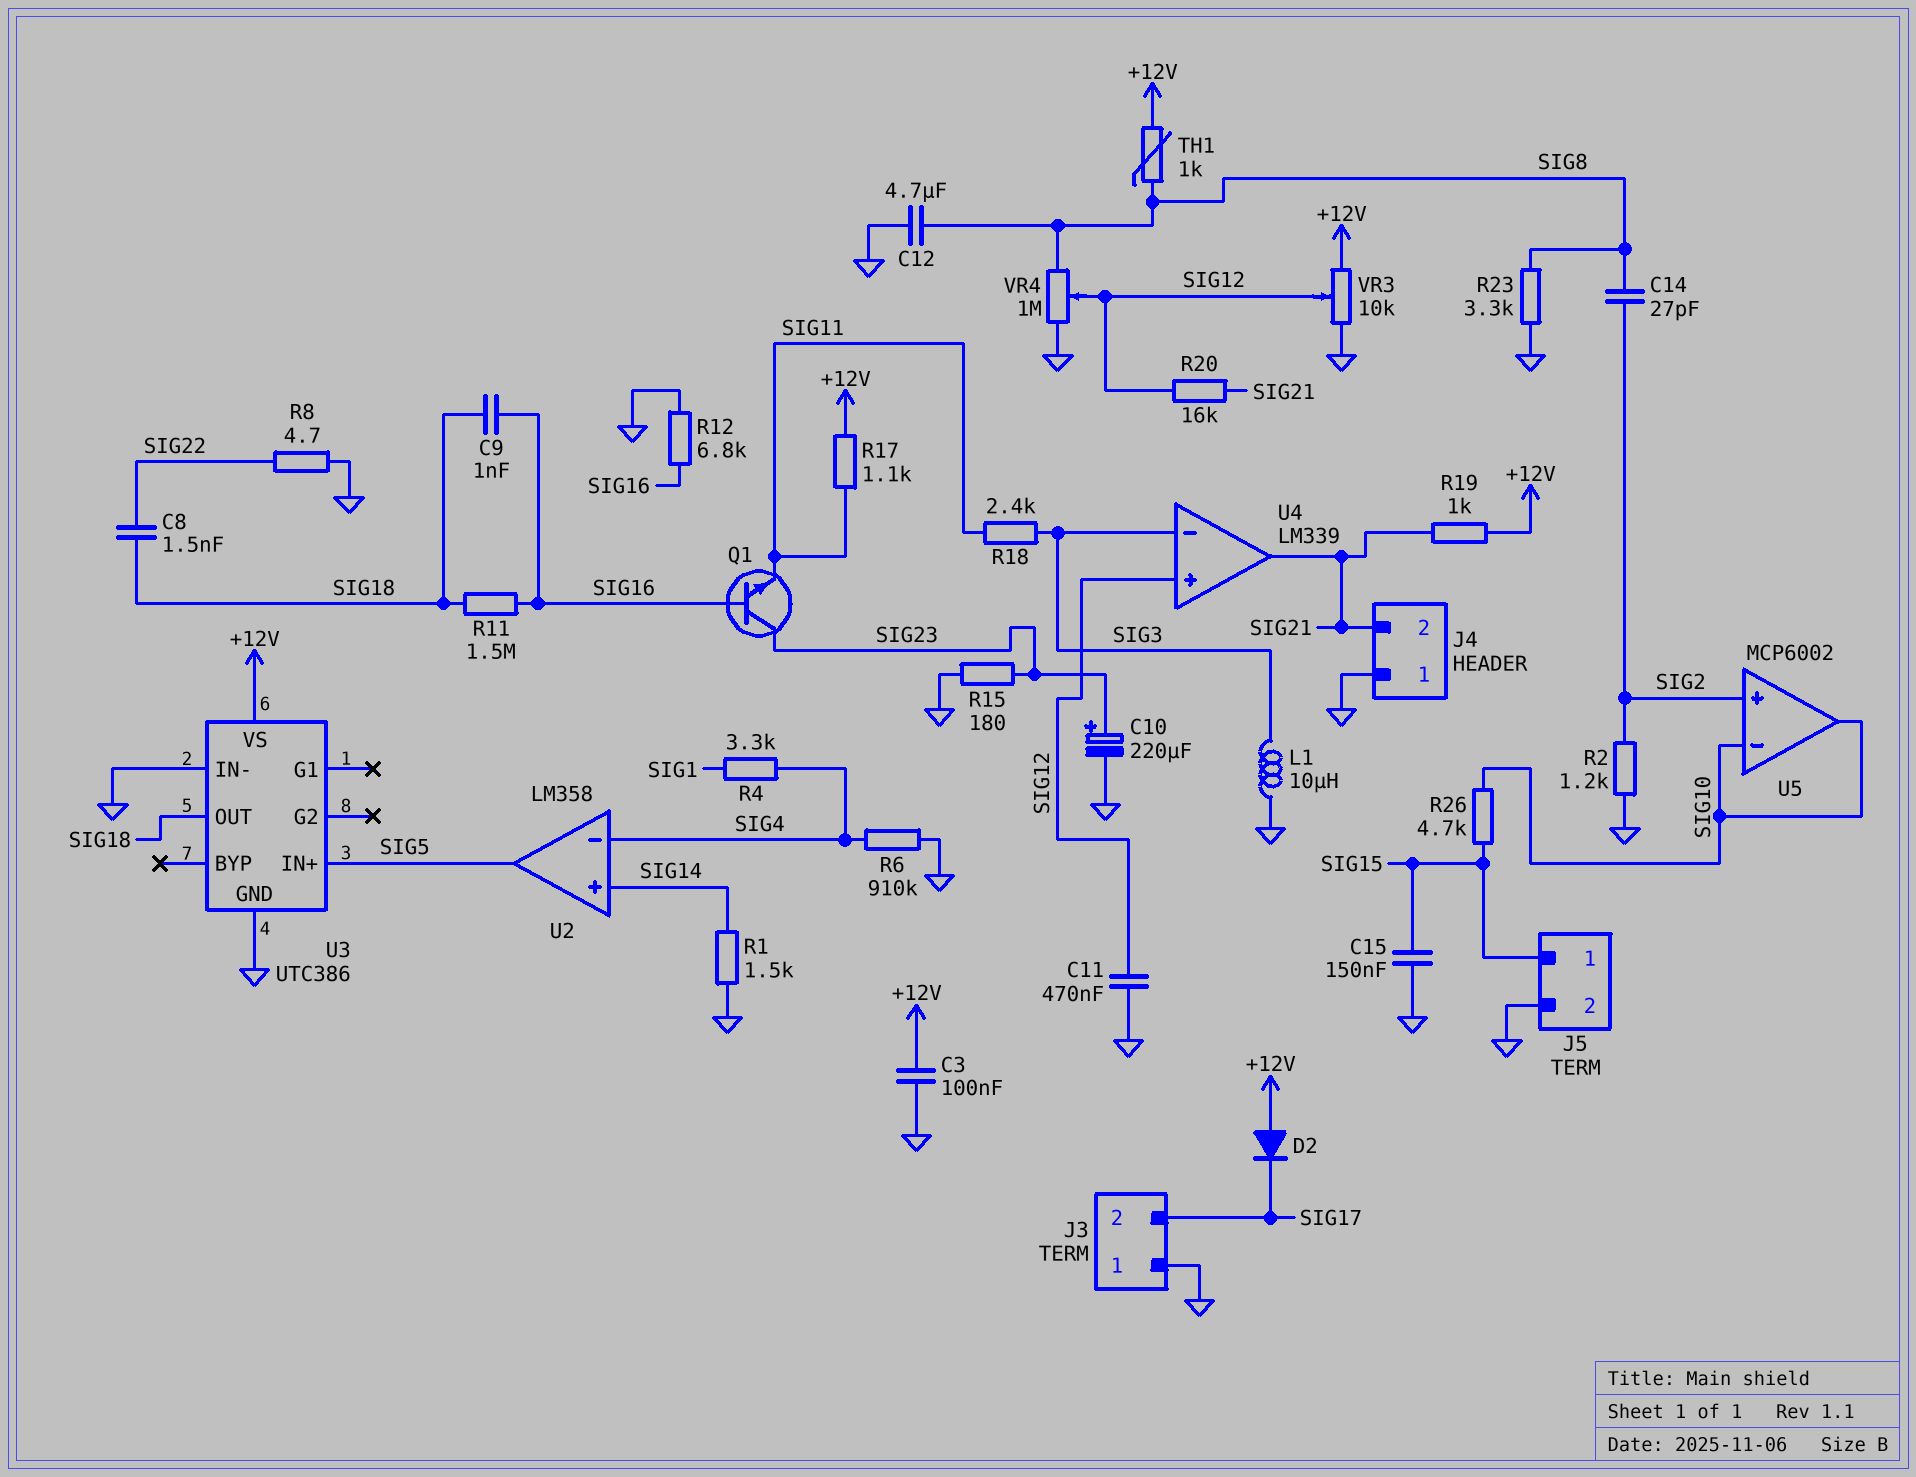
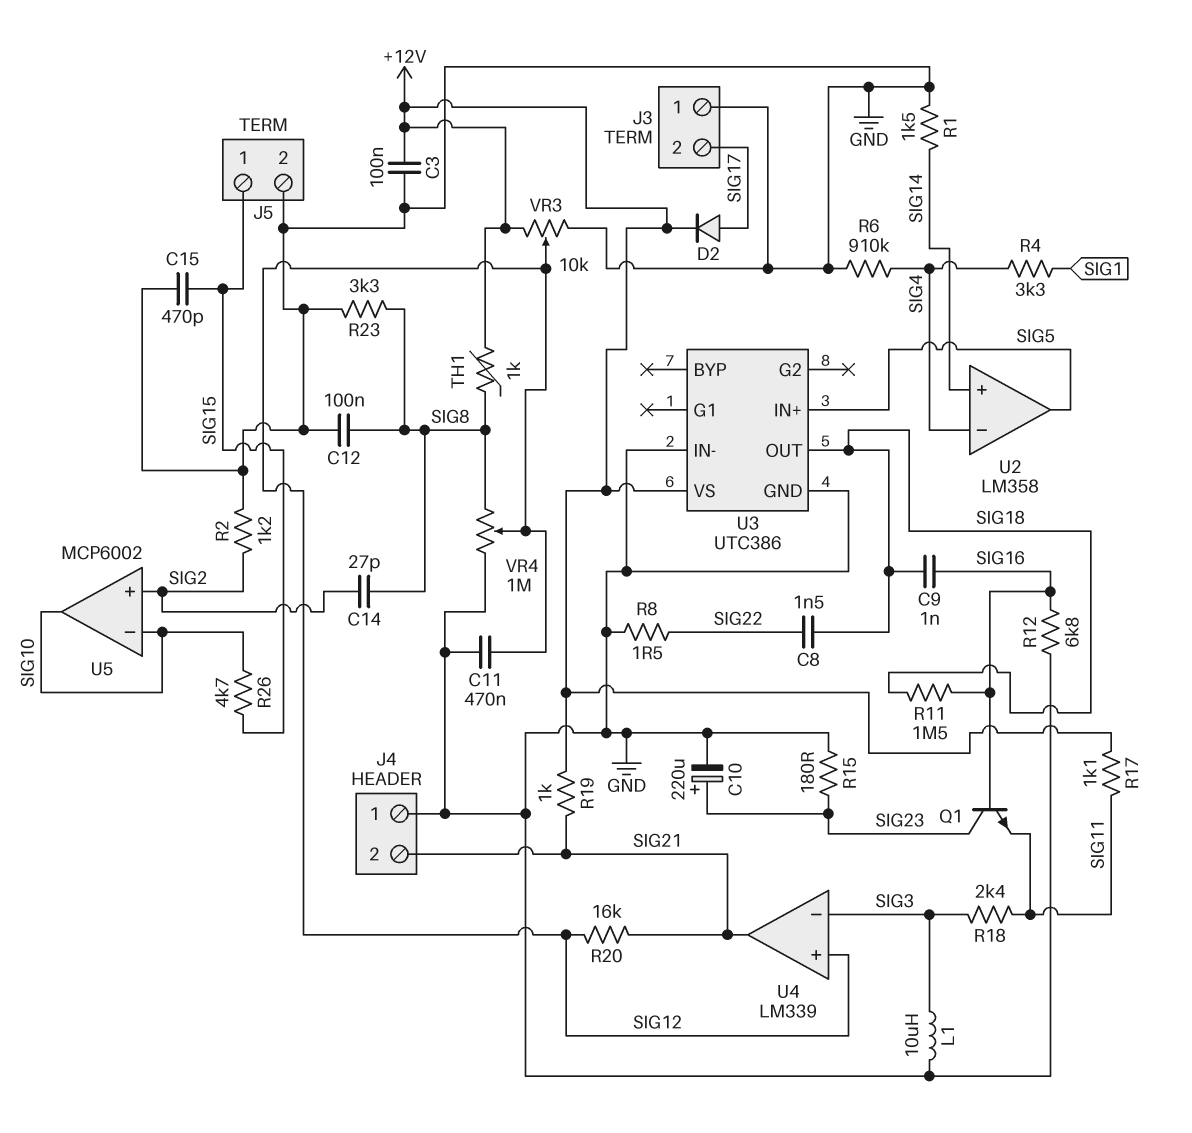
C12: 4.7uF (GND, SIG8) -> 100nF (GND, SIG8)
C15: 150nF (GND, SIG15) -> 470pF (GND, SIG15)
D2: diode (A +12V, K SIG17) -> diode (A SIG17, K +12V)
R8: 4.7 (GND, SIG22) -> 1.5 (GND, SIG22)

